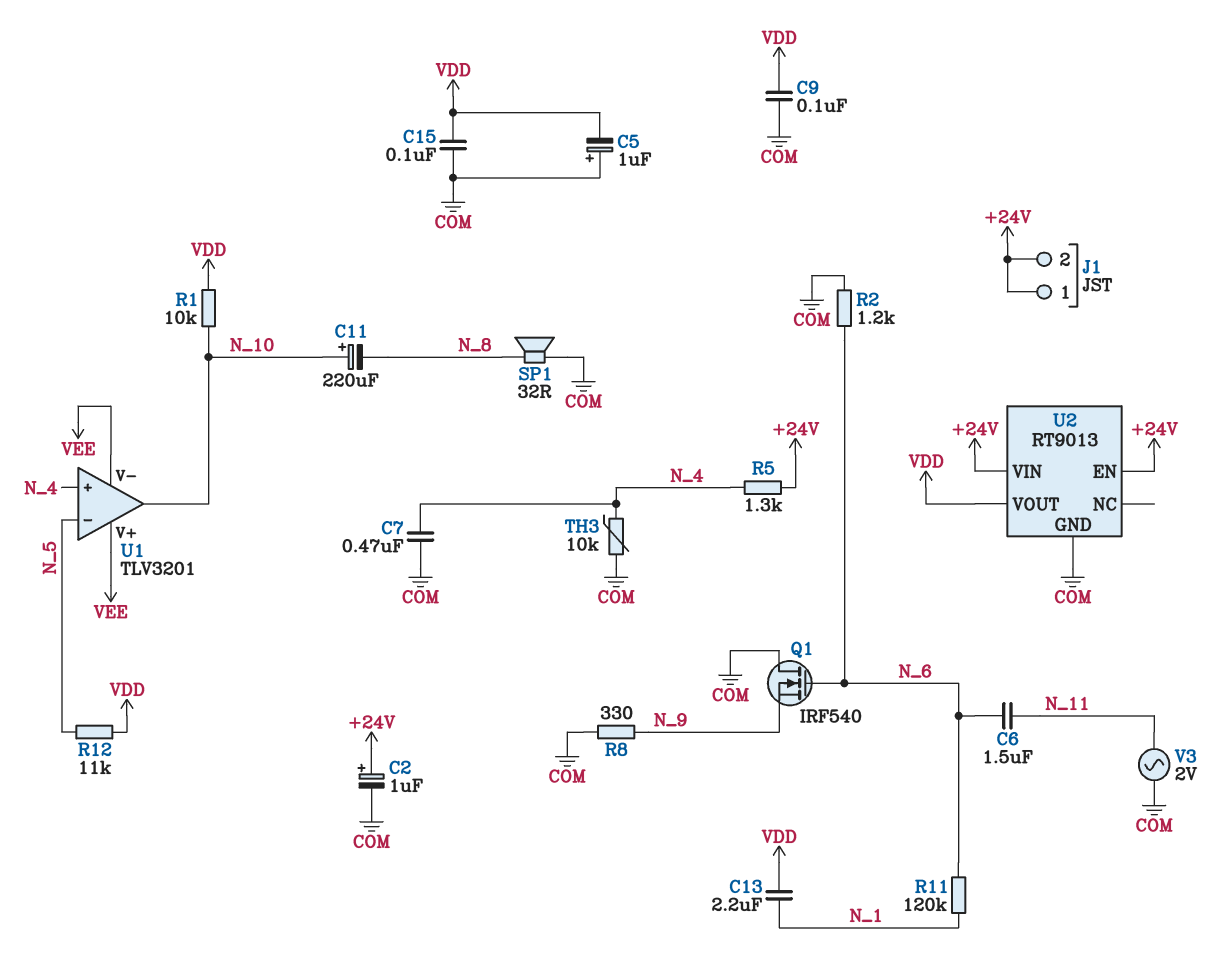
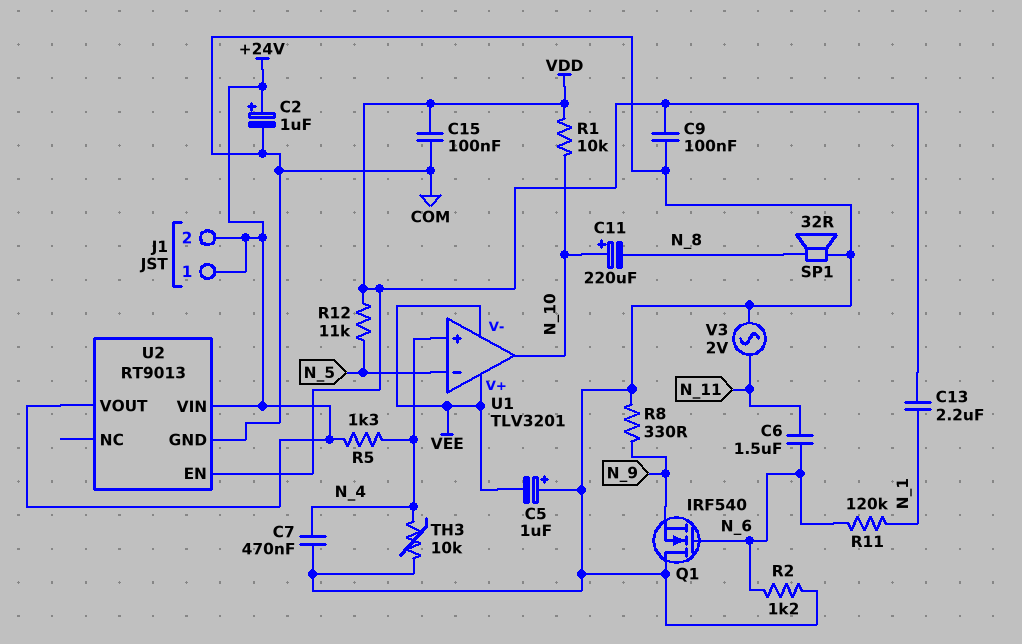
C5: 1uF (plus COM, minus VDD) -> 1uF (plus COM, minus VEE)
U2 pin EN: +24V -> VDD
U2 pin VOUT: VDD -> +24V

